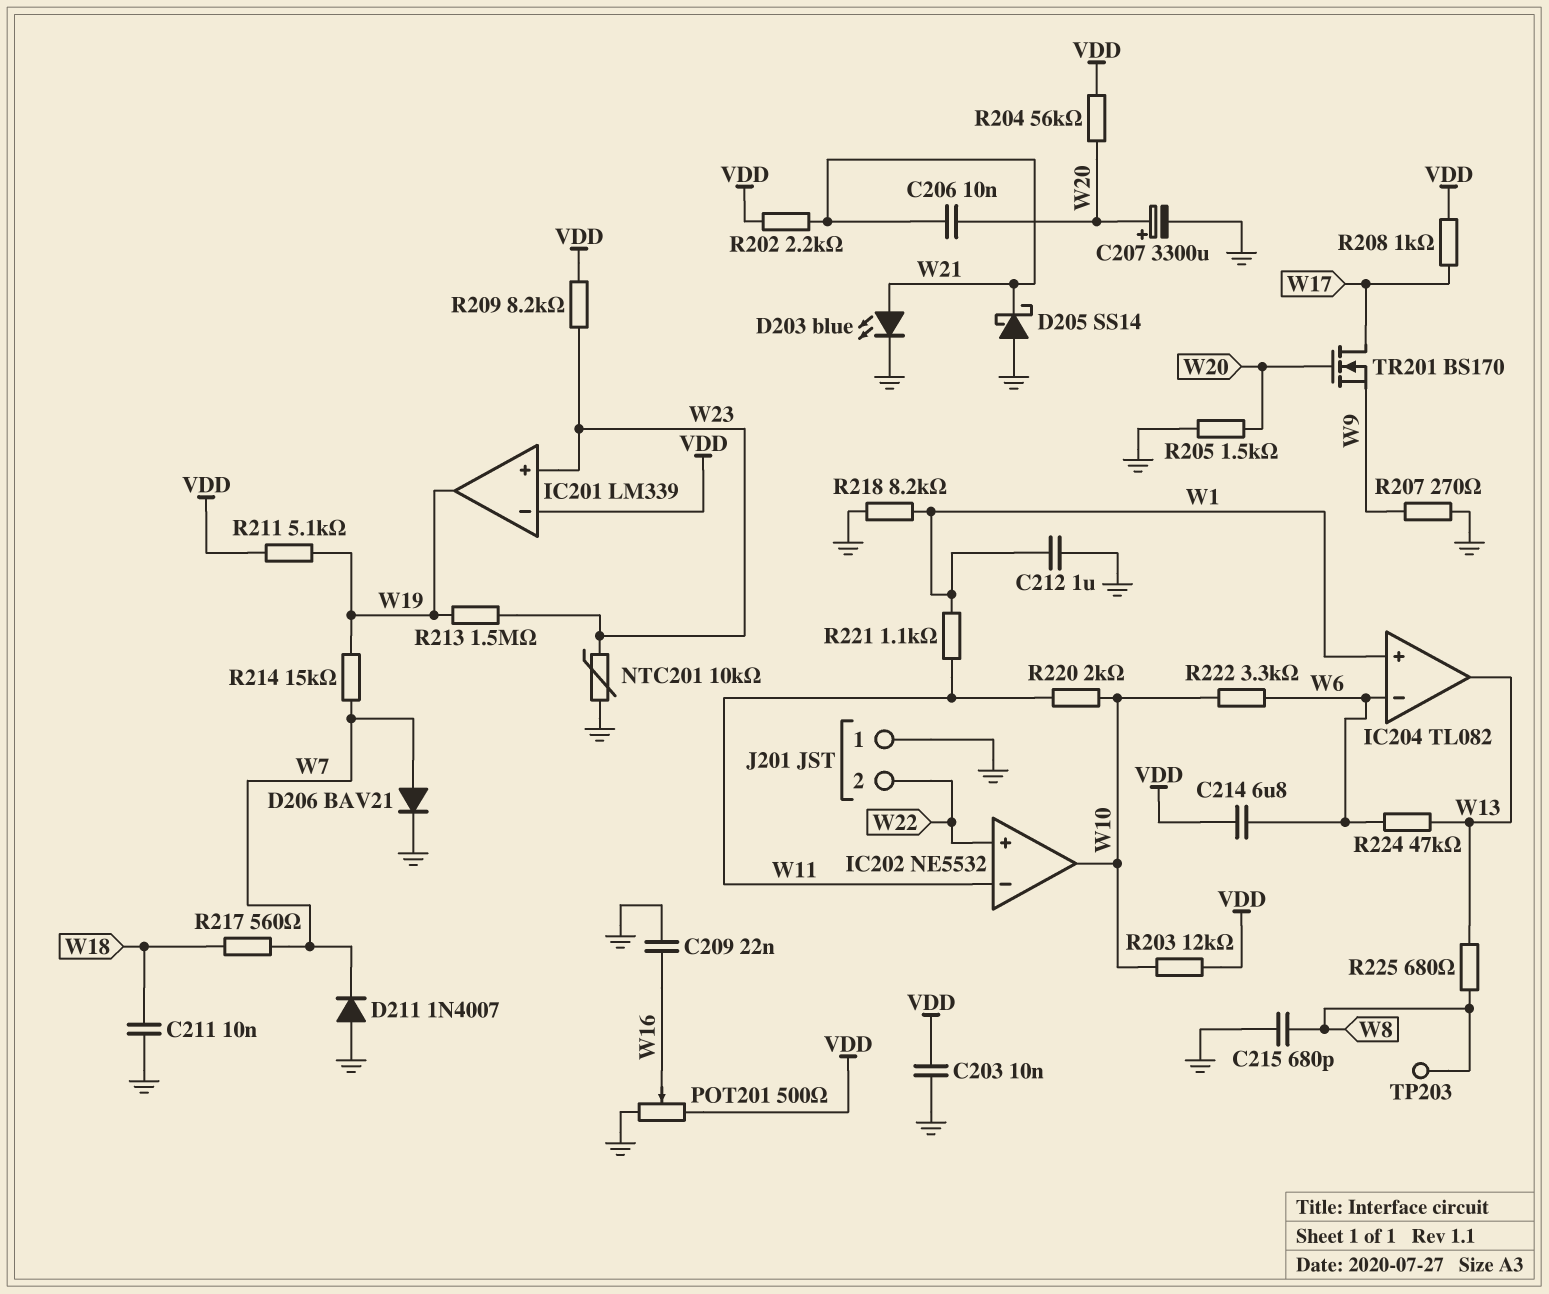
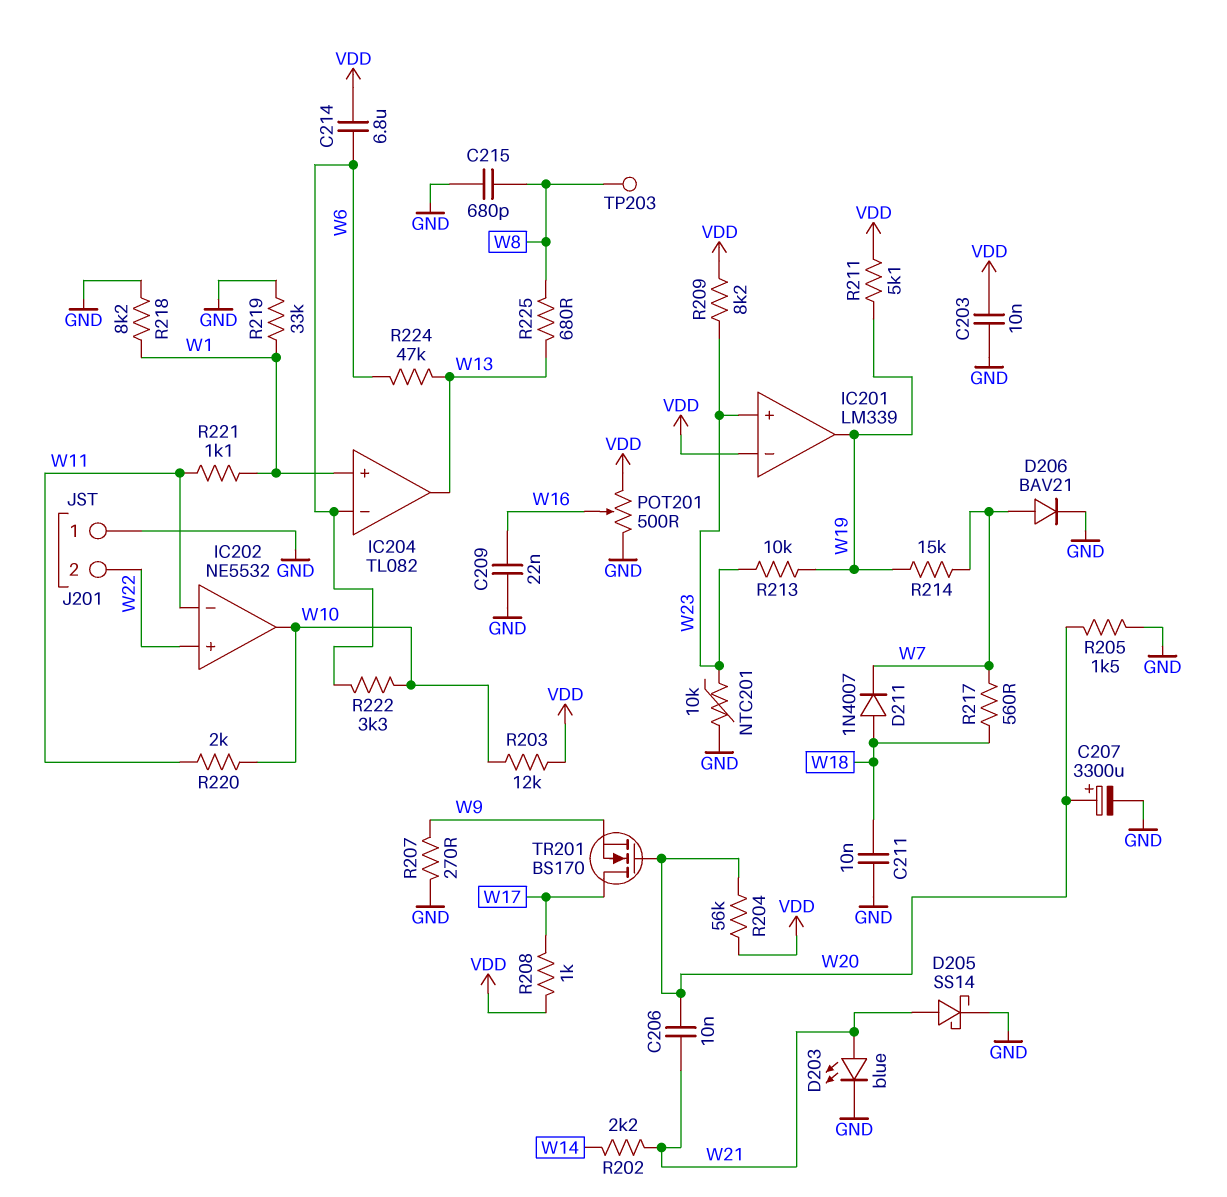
C212: 1uF (GND, W1) -> none
D205: schottky SS14 (A GND, K W21) -> schottky SS14 (A W21, K GND)
D211: diode 1N4007 (A GND, K W7) -> diode 1N4007 (A W18, K W7)
R202: 2.2k (VDD, W21) -> 2.2k (W14, W21)
R213: 1.5M (W19, W23) -> 10k (W19, W23)
R219: none -> 33k (GND, W1)

